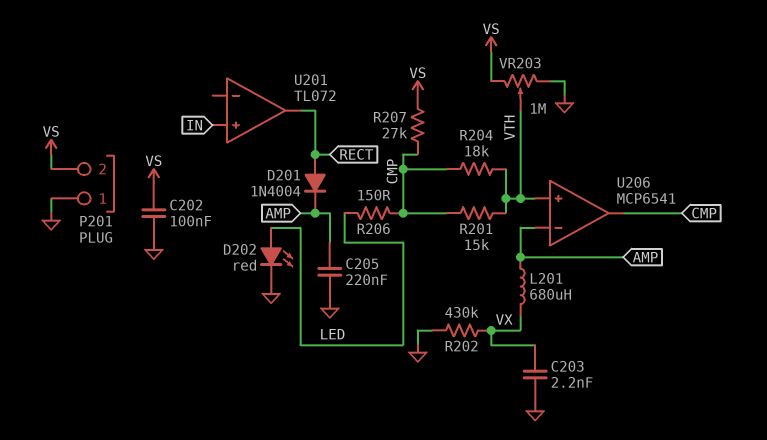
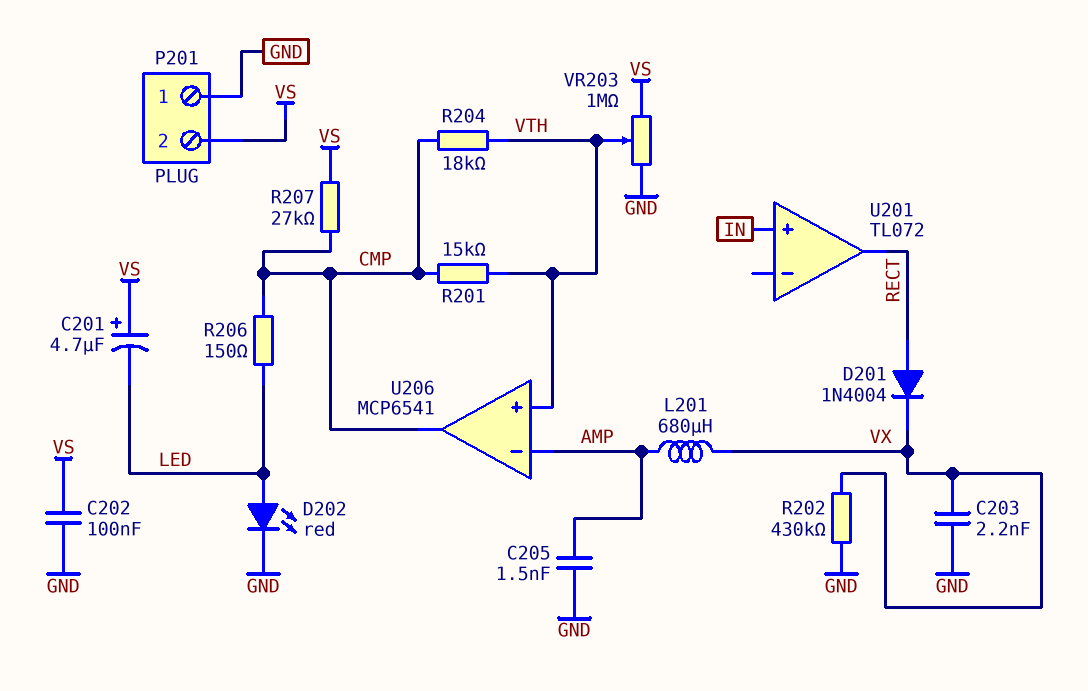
C201: none -> 4.7uF (plus VS, minus LED)
C205: 220nF (AMP, GND) -> 1.5nF (AMP, GND)
D201: diode 1N4004 (A RECT, K AMP) -> diode 1N4004 (A RECT, K VX)

